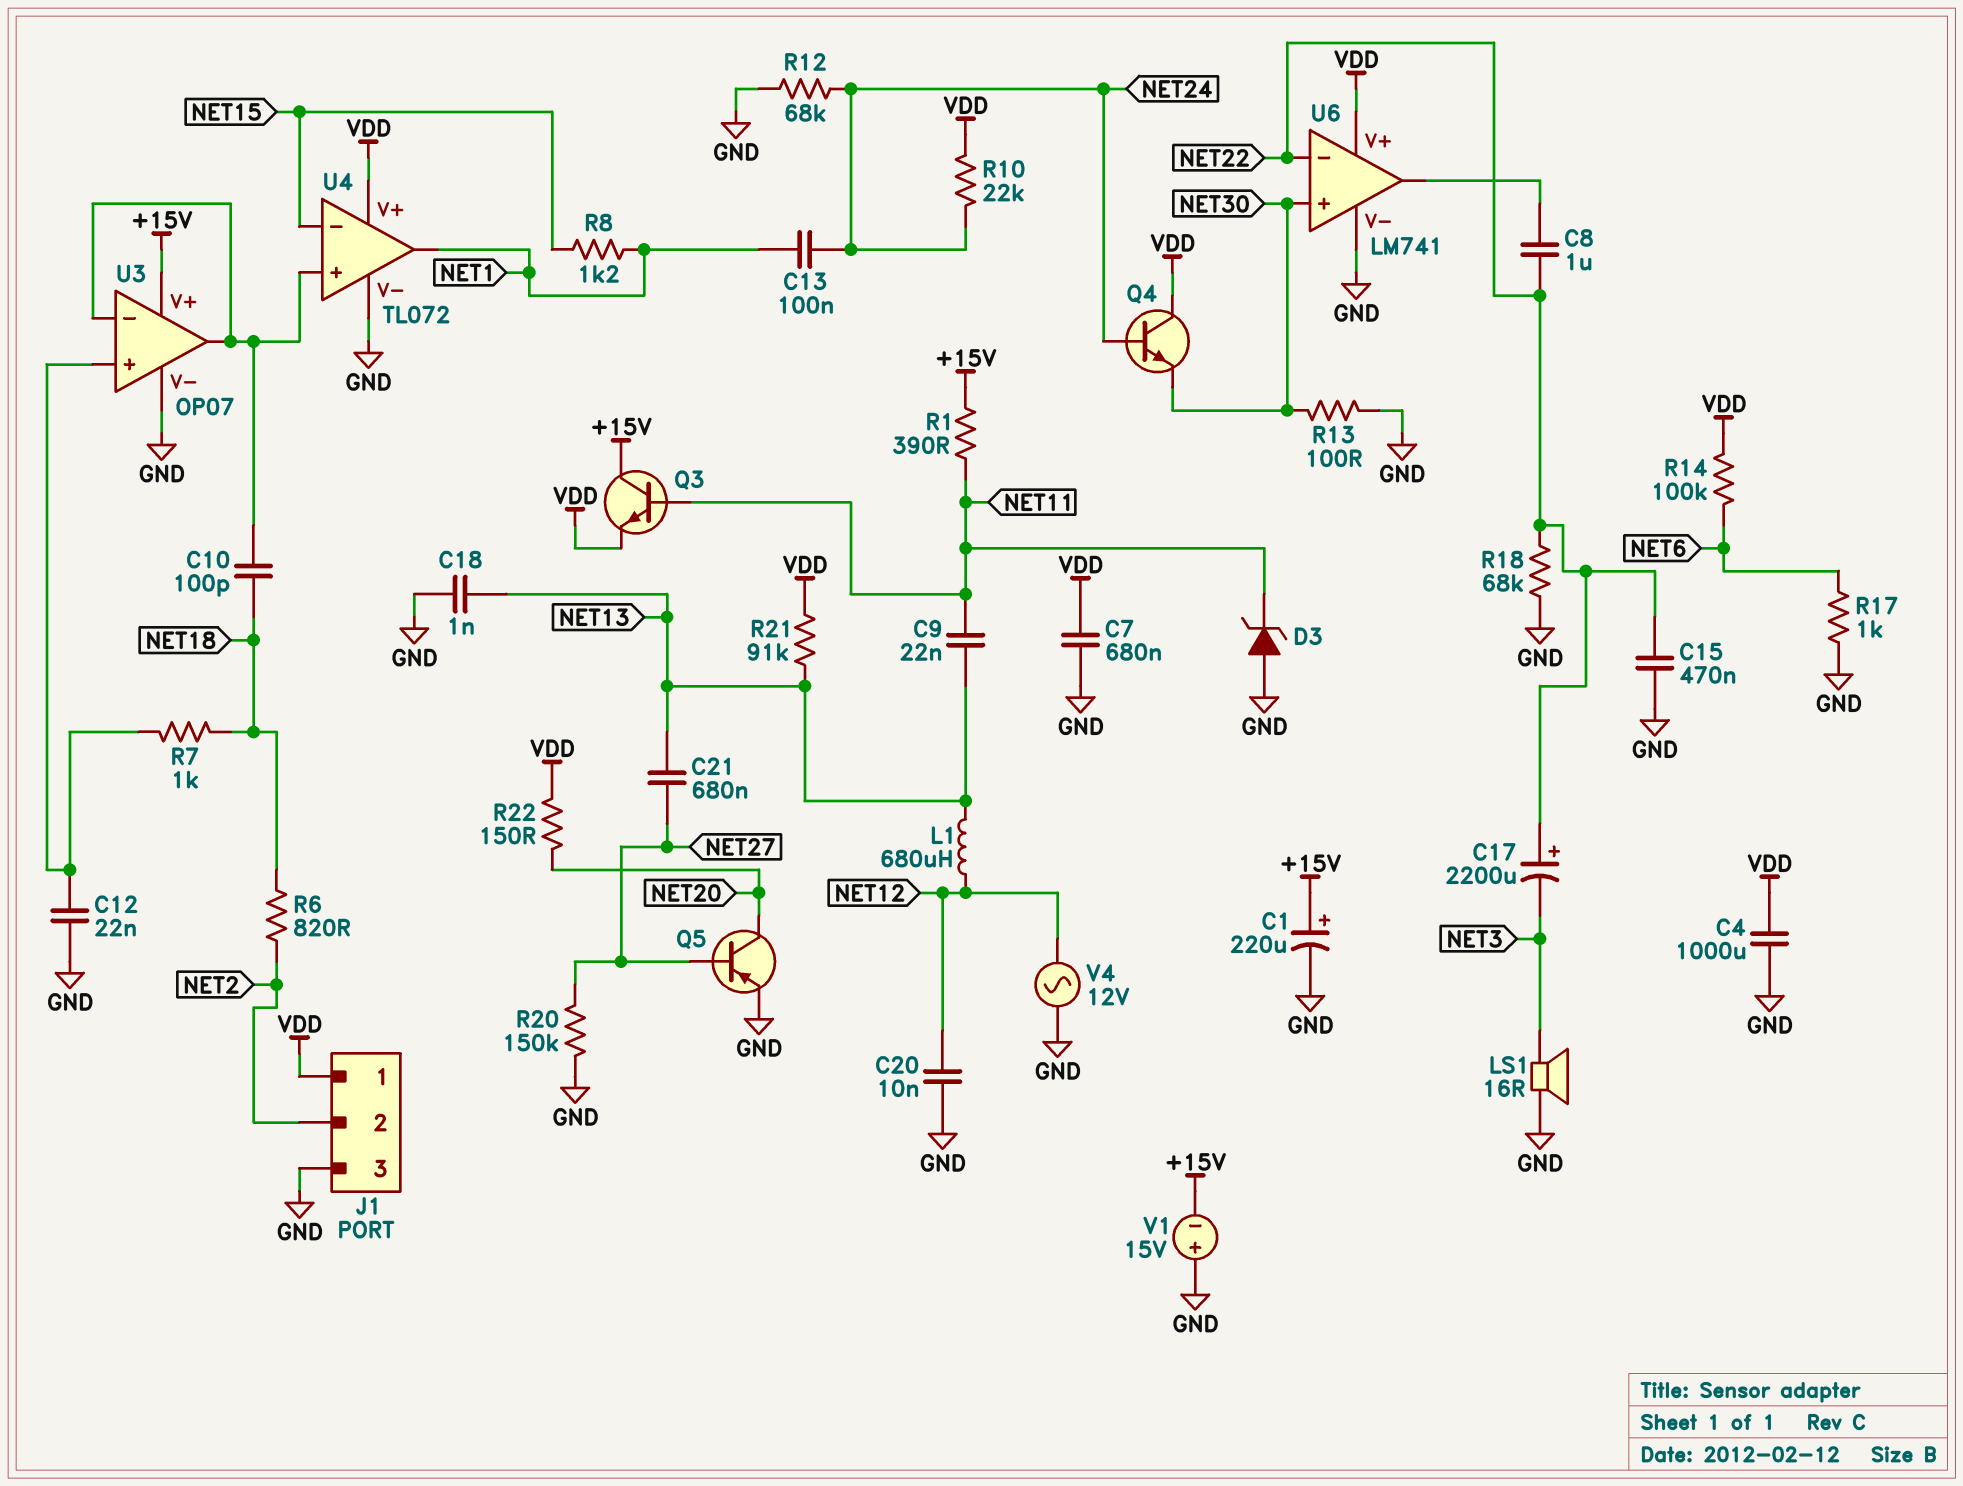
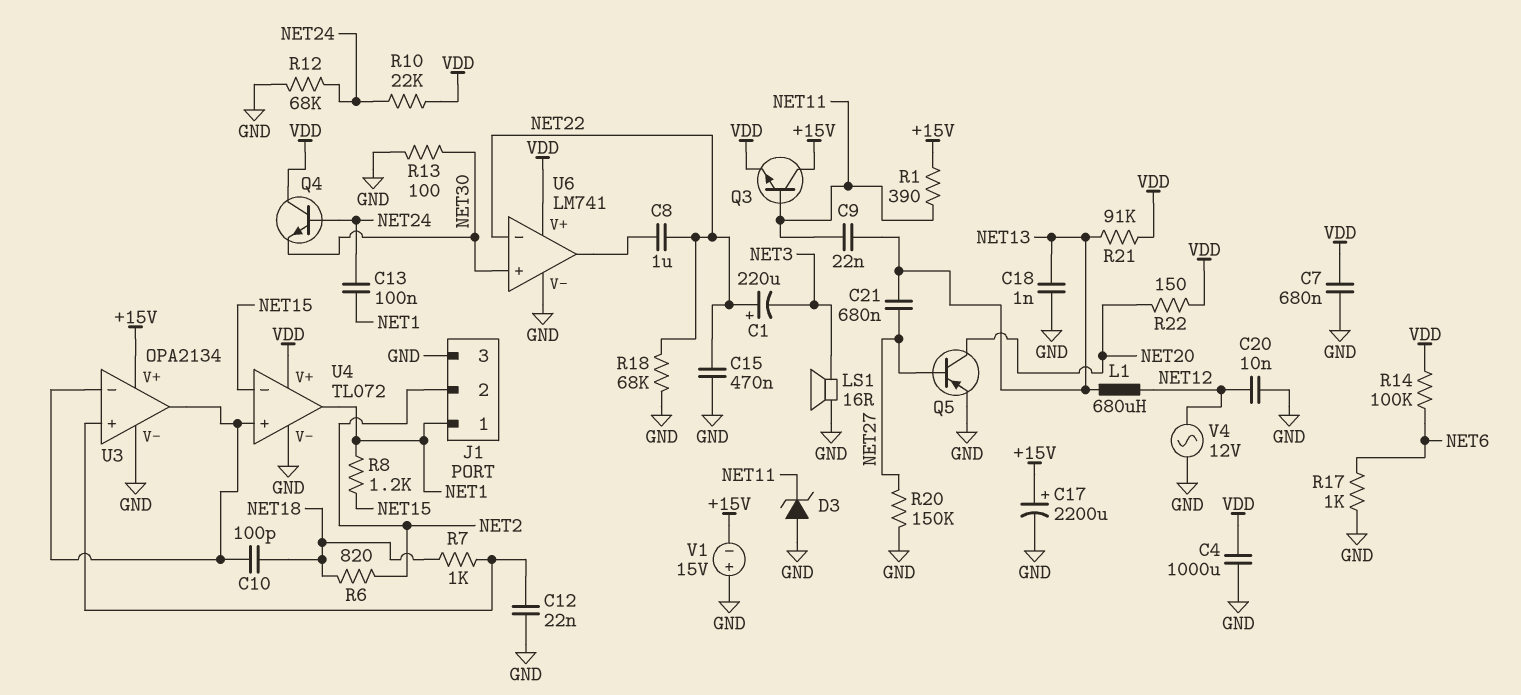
C1: 220uF (plus +15V, minus GND) -> 220uF (plus NET22, minus NET3)
C17: 2200uF (plus NET22, minus NET3) -> 2200uF (plus +15V, minus GND)
J1 pin 1: VDD -> NET1
U3: OP07 -> OPA2134

